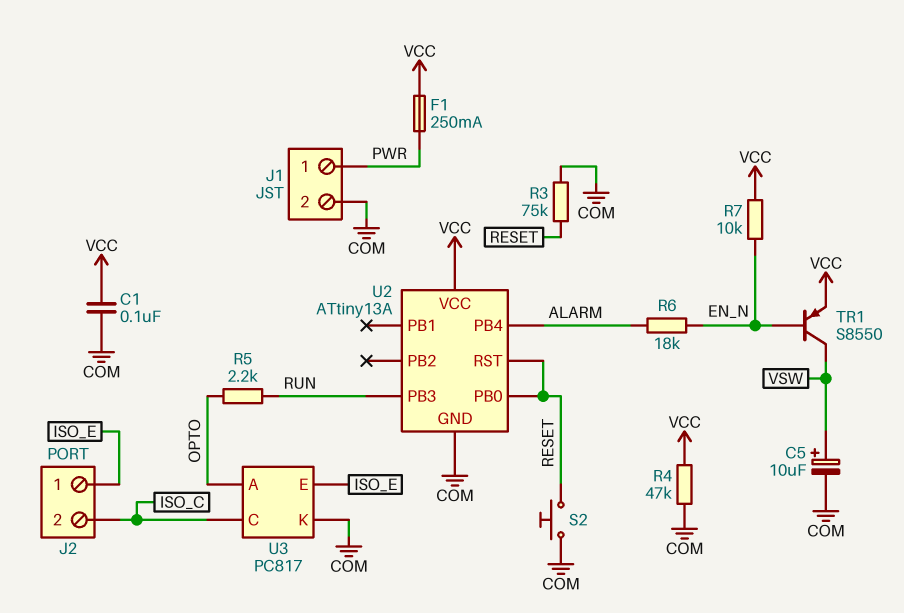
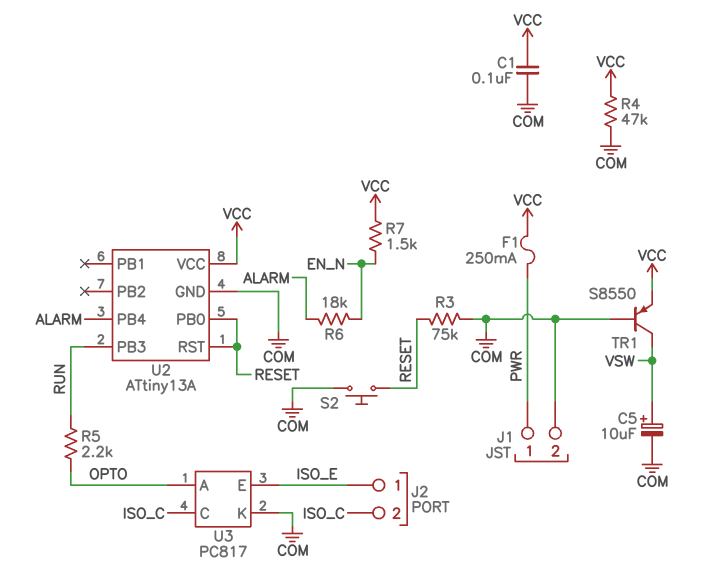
R7: 10k (EN_N, VCC) -> 1.5k (EN_N, VCC)
TR1: PNP S8550 (B EN_N, C VSW, E VCC) -> PNP S8550 (B COM, C VSW, E VCC)

